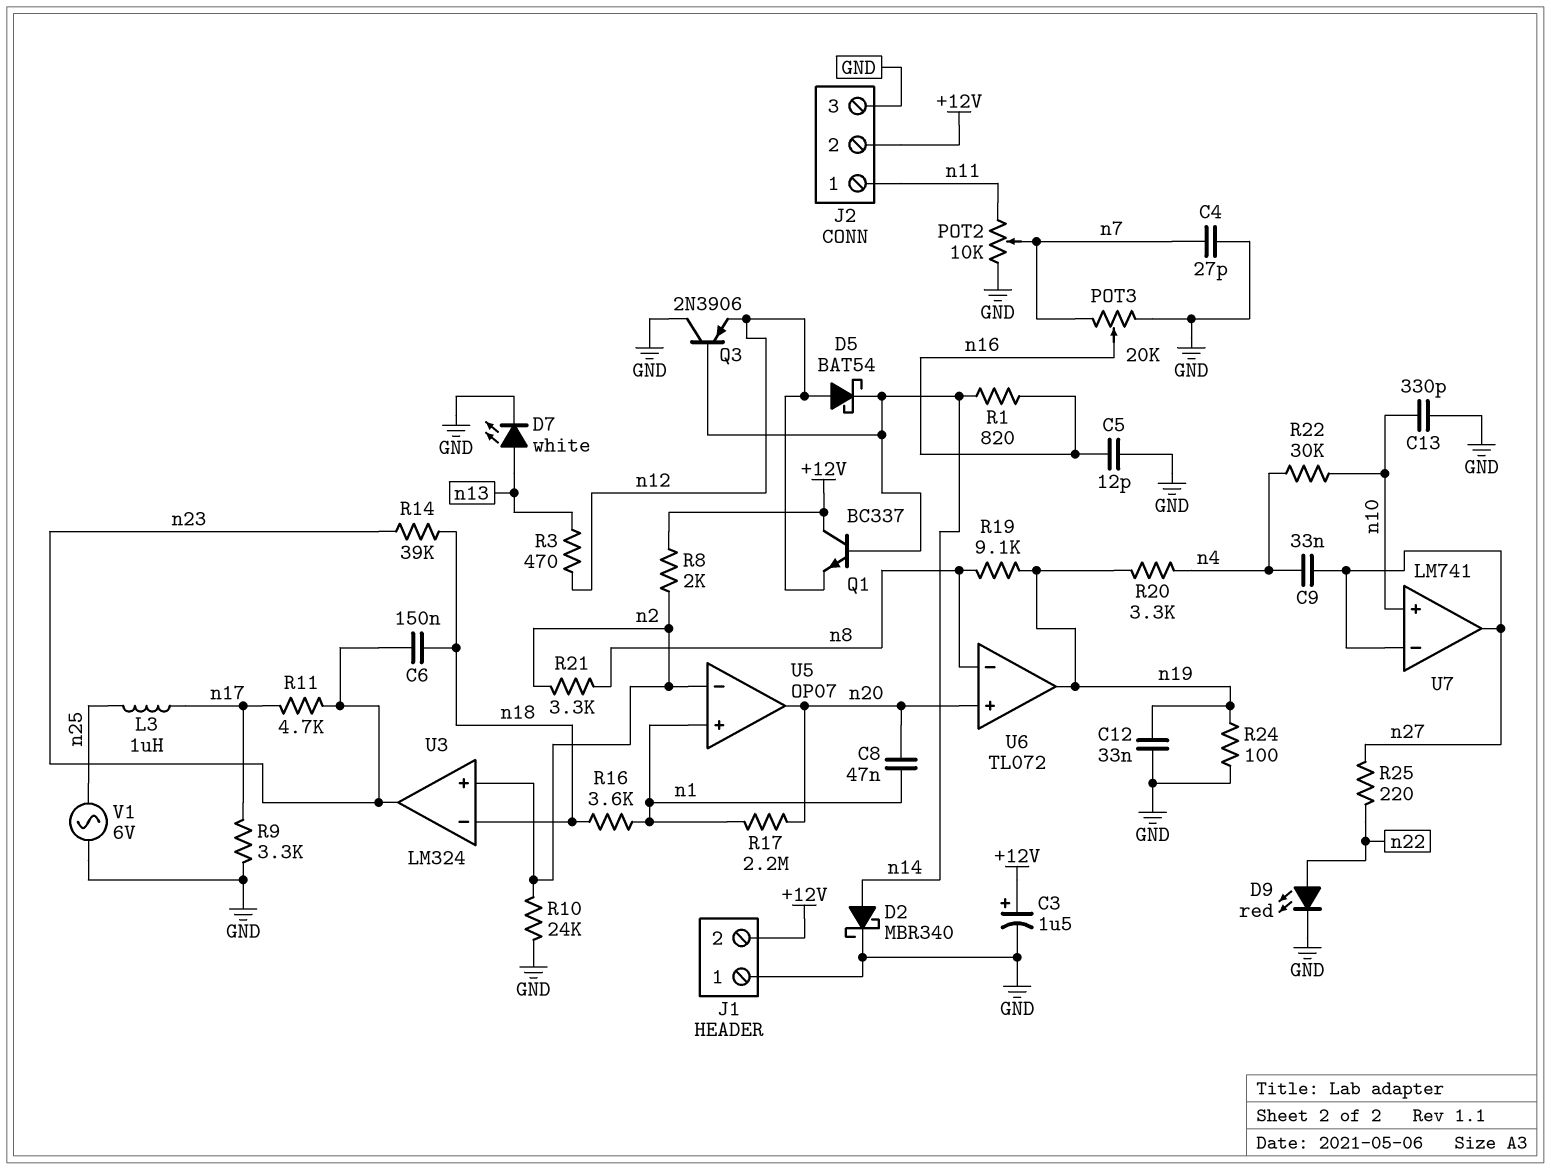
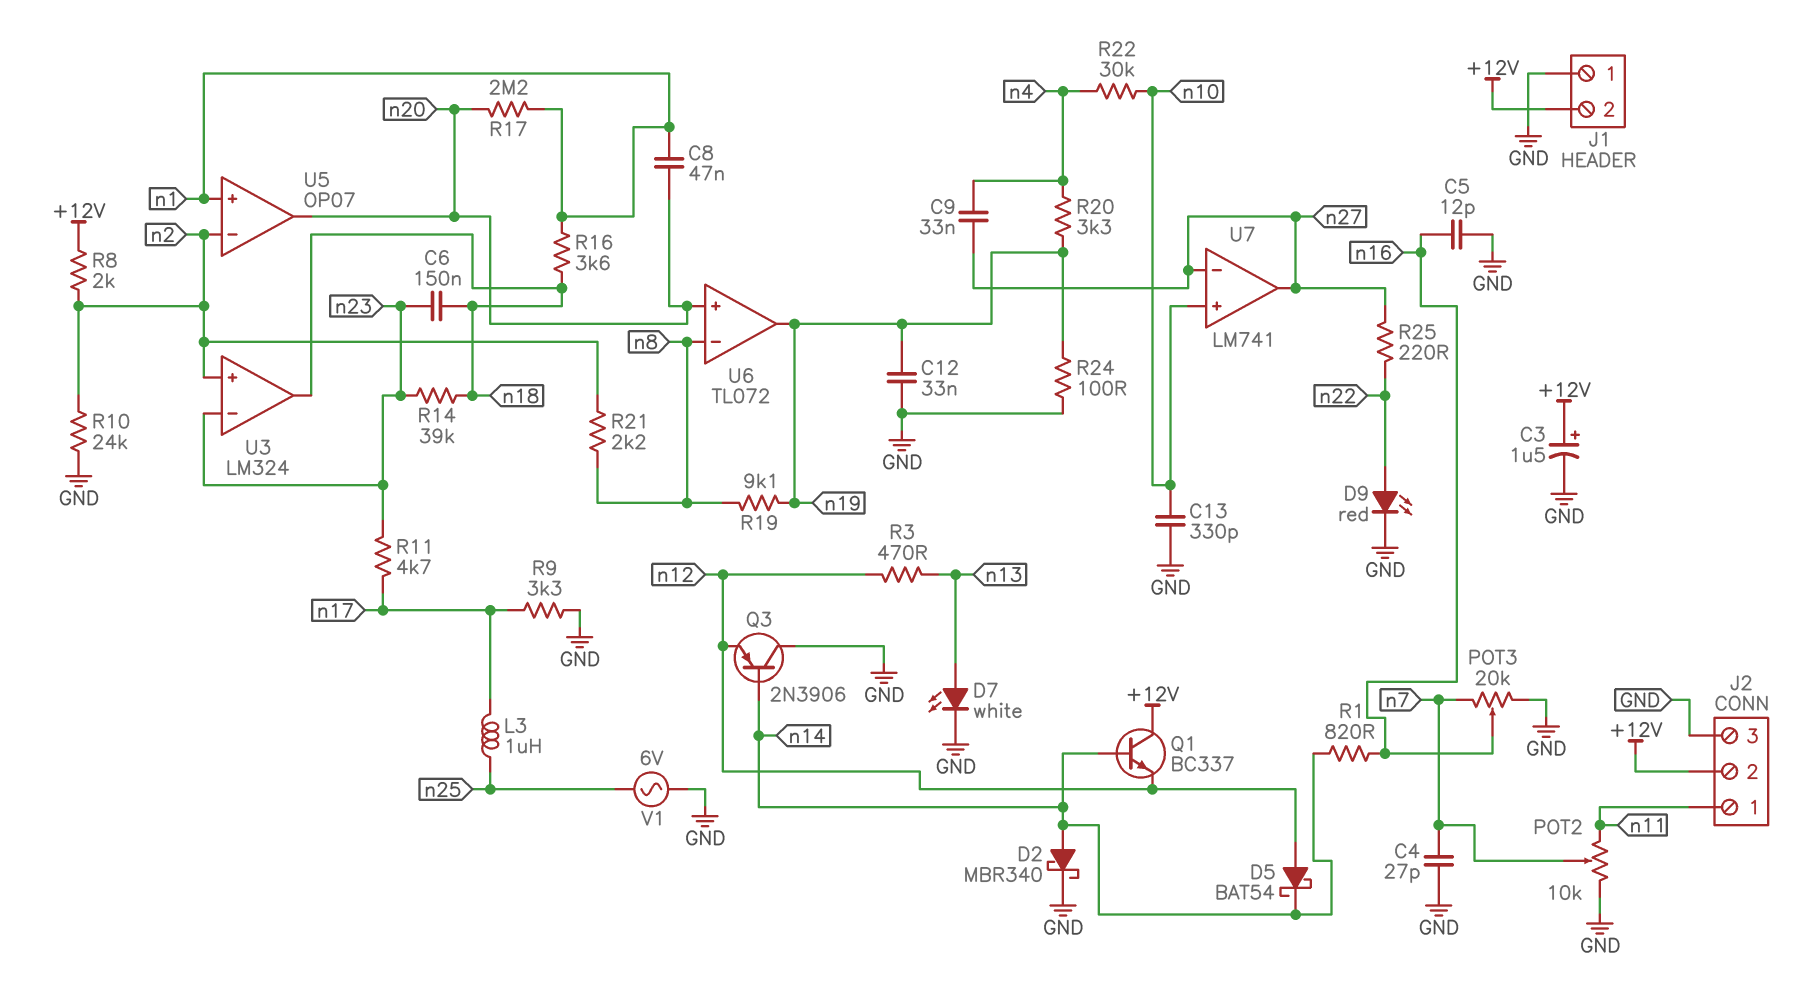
R21: 3.3k (n2, n8) -> 2.2k (n2, n8)
U3 pin in-: n18 -> n23
U3 pin out: n23 -> n18

